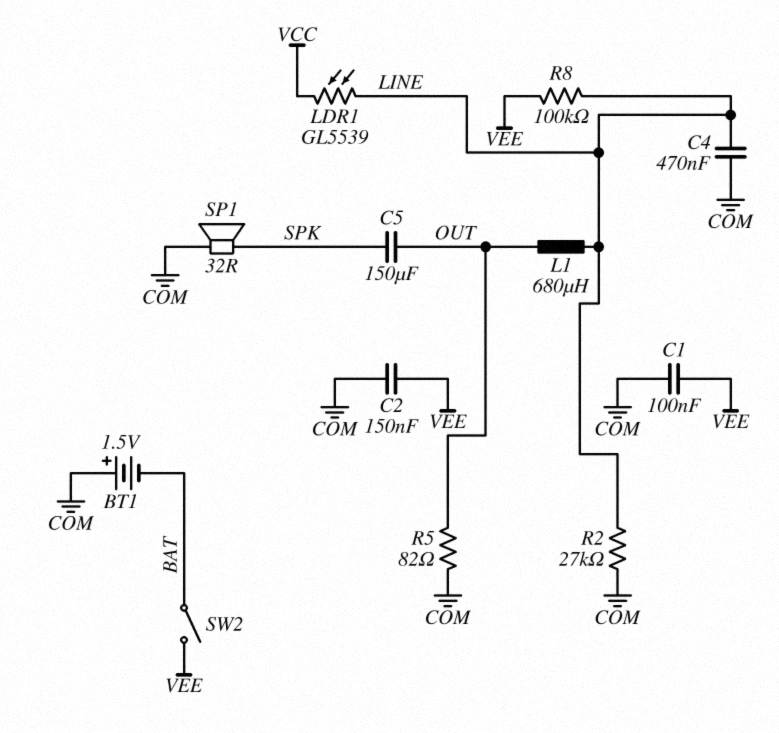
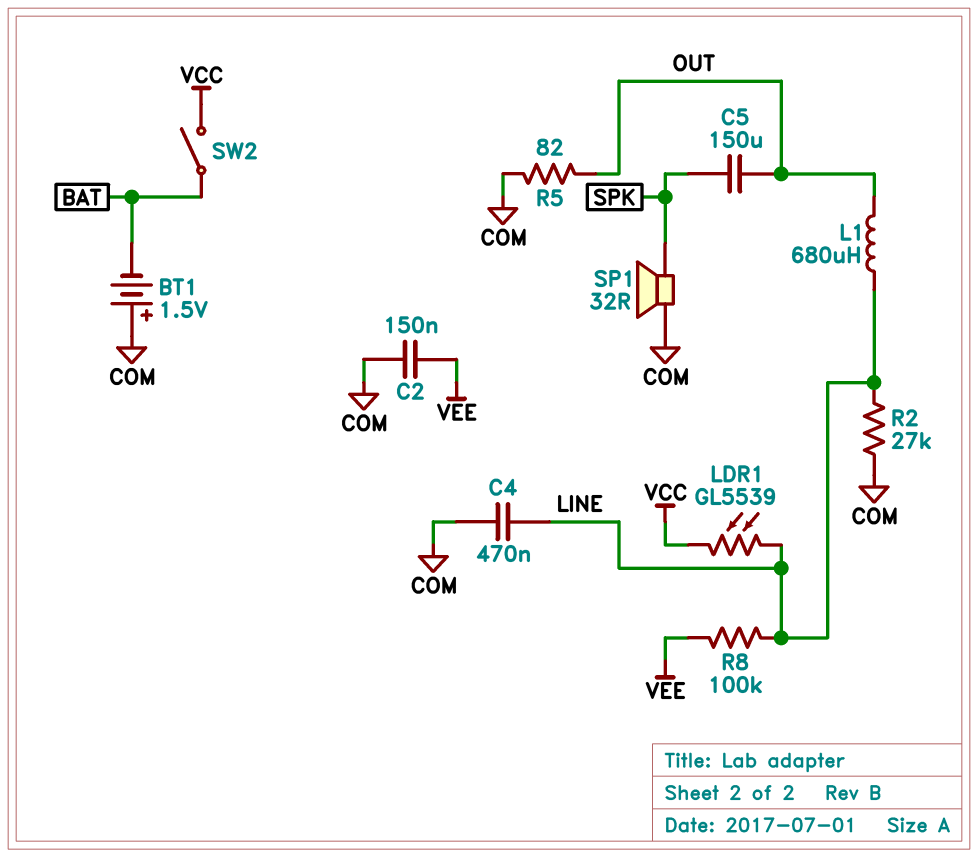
C1: 100nF (COM, VEE) -> none
SW2: switch (BAT, VEE) -> switch (BAT, VCC)

